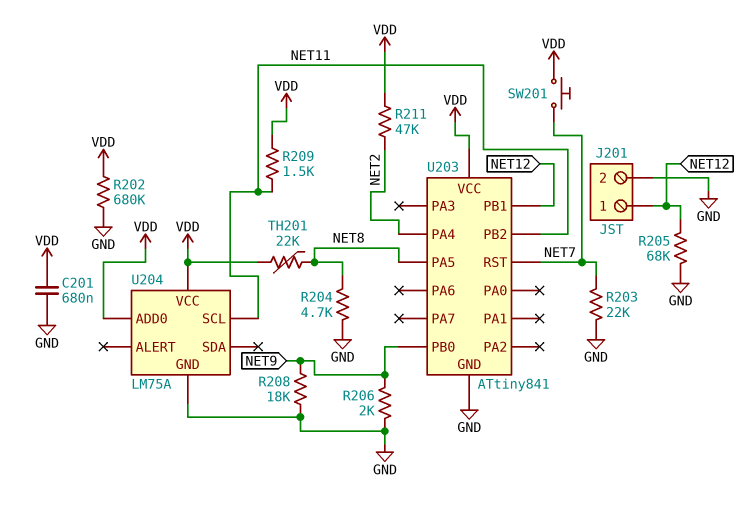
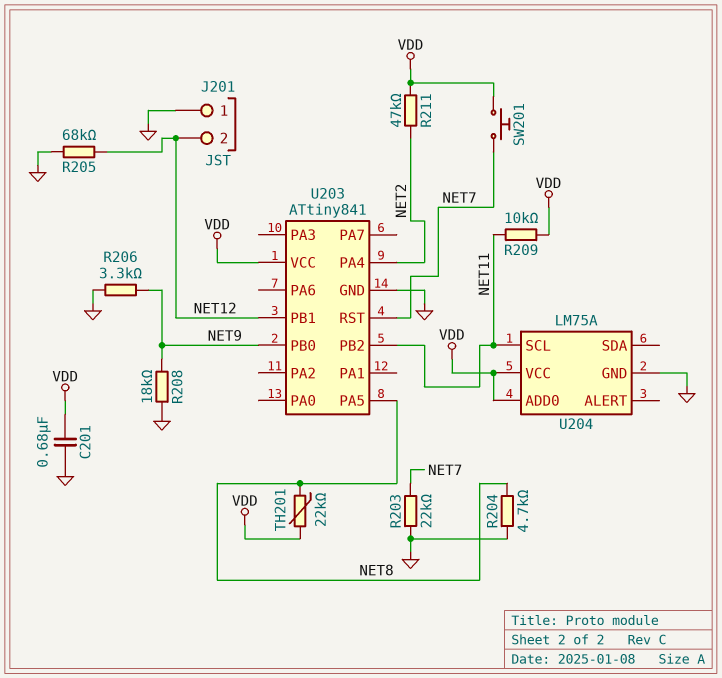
J201 pin 1: NET12 -> GND
J201 pin 2: GND -> NET12
R202: 680k (GND, VDD) -> none
R206: 2k (GND, NET9) -> 3.3k (GND, NET9)
R209: 1.5k (NET11, VDD) -> 10k (NET11, VDD)

